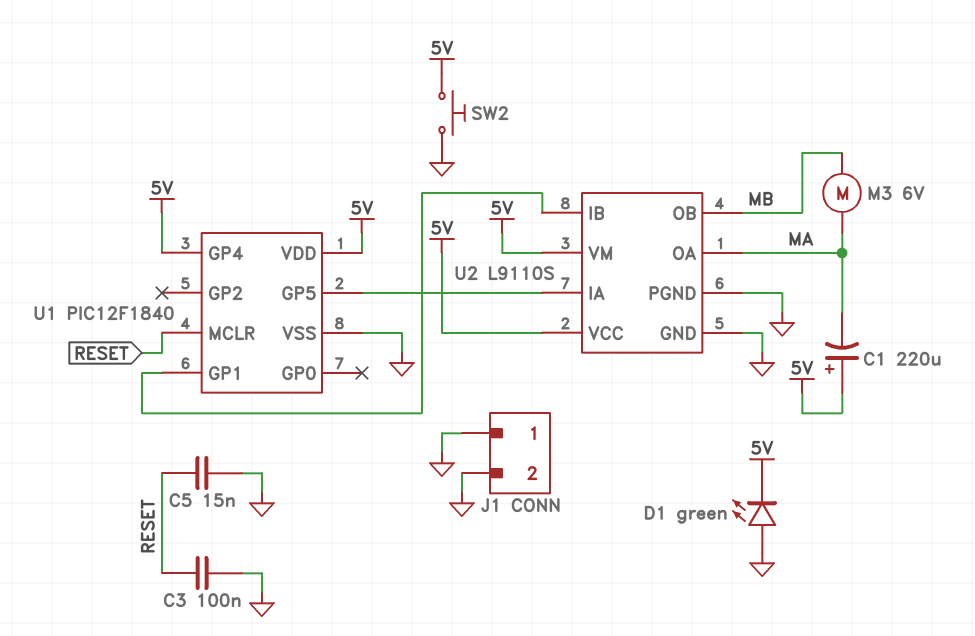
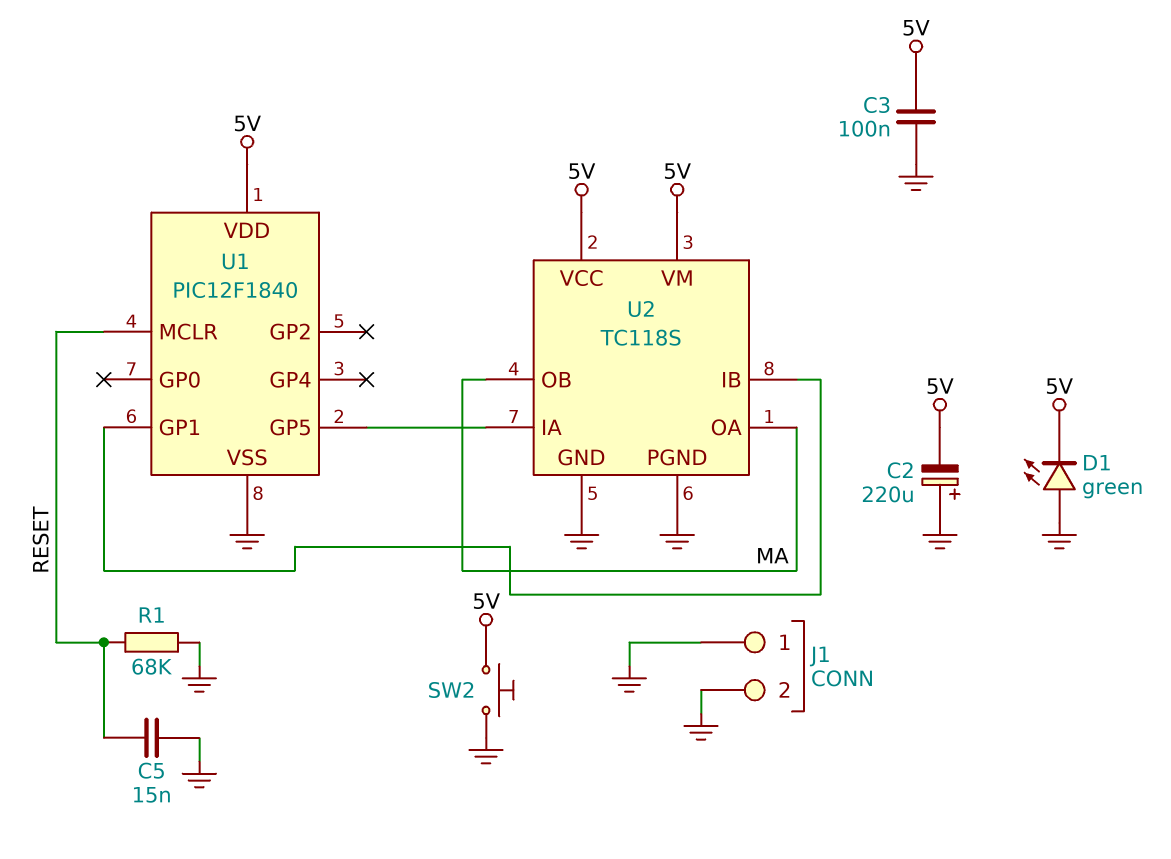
C1: 220uF (plus 5V, minus MA) -> none
C2: none -> 220uF (plus GND, minus 5V)
C3: 100nF (GND, RESET) -> 100nF (5V, GND)
M3: motor 6V (MA, MB) -> none
R1: none -> 68k (GND, RESET)
U1 pin GP4: 5V -> none
U2: L9110S -> TC118S
U2 pin OB: MB -> MA

